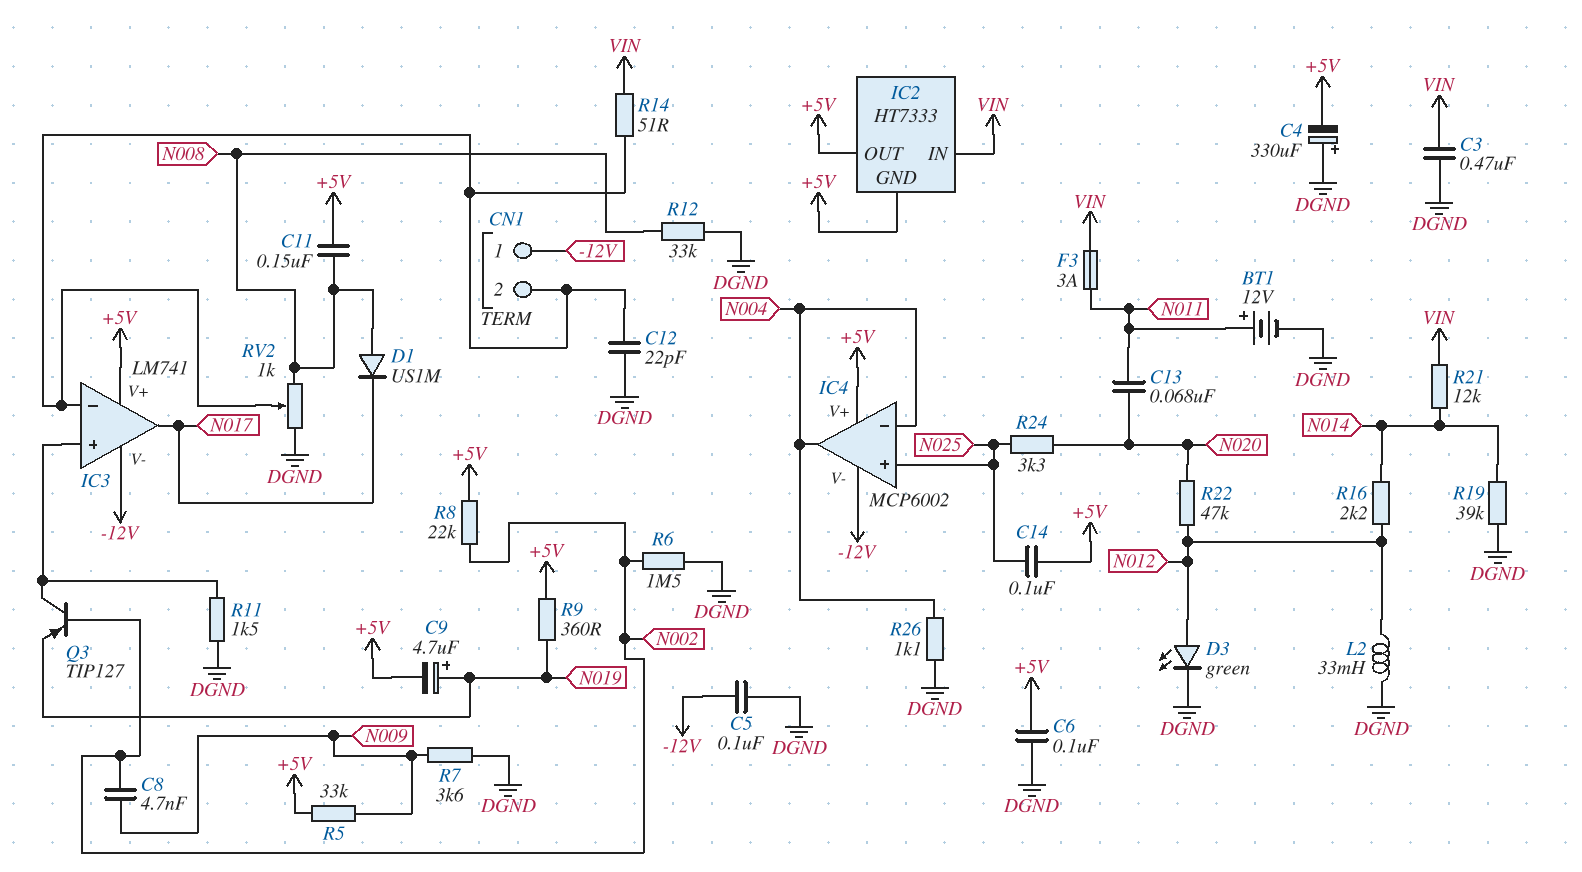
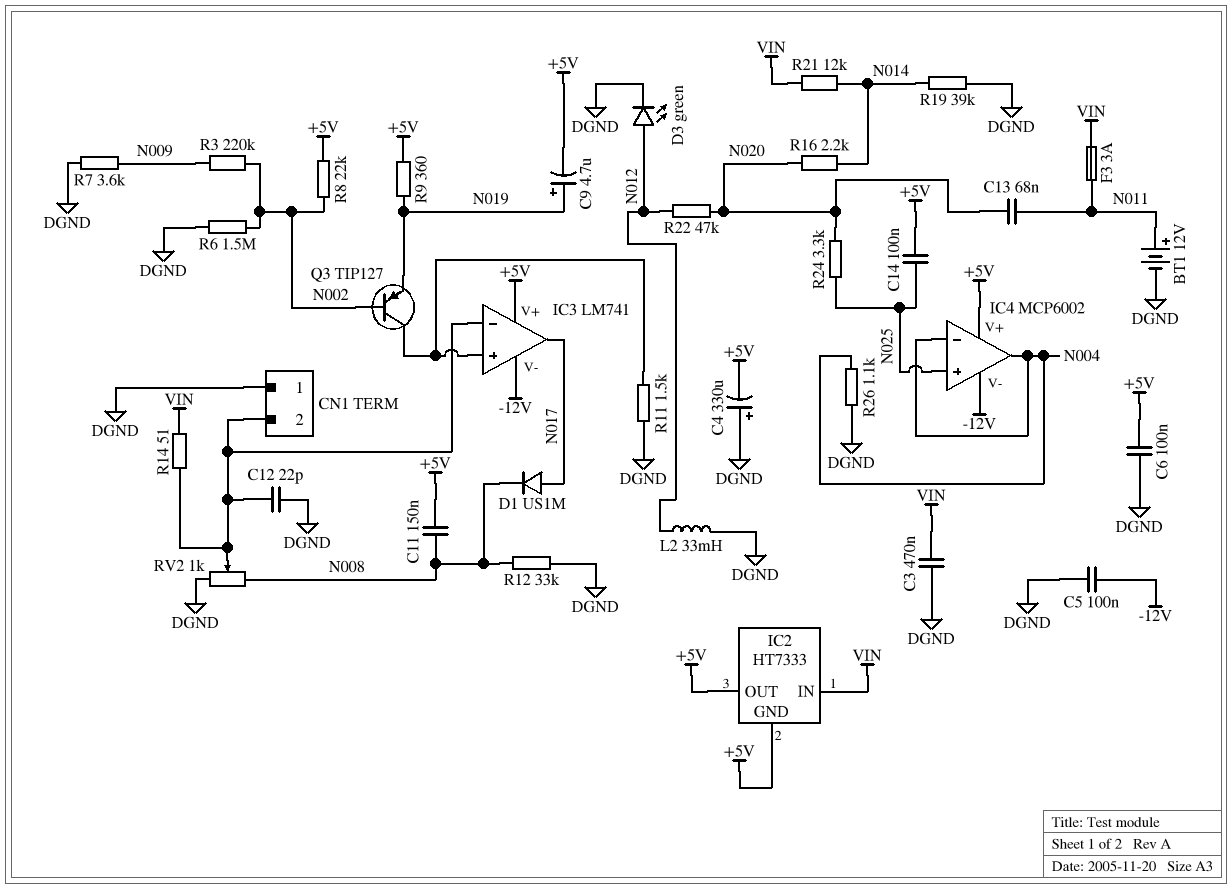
C8: 4.7nF (N002, N009) -> none
CN1 pin 1: -12V -> DGND
D1: diode US1M (A N008, K N017) -> diode US1M (A N017, K N008)
R3: none -> 220k (N002, N009)
R5: 33k (+5V, N009) -> none
R16: 2.2k (N012, N014) -> 2.2k (N014, N020)

